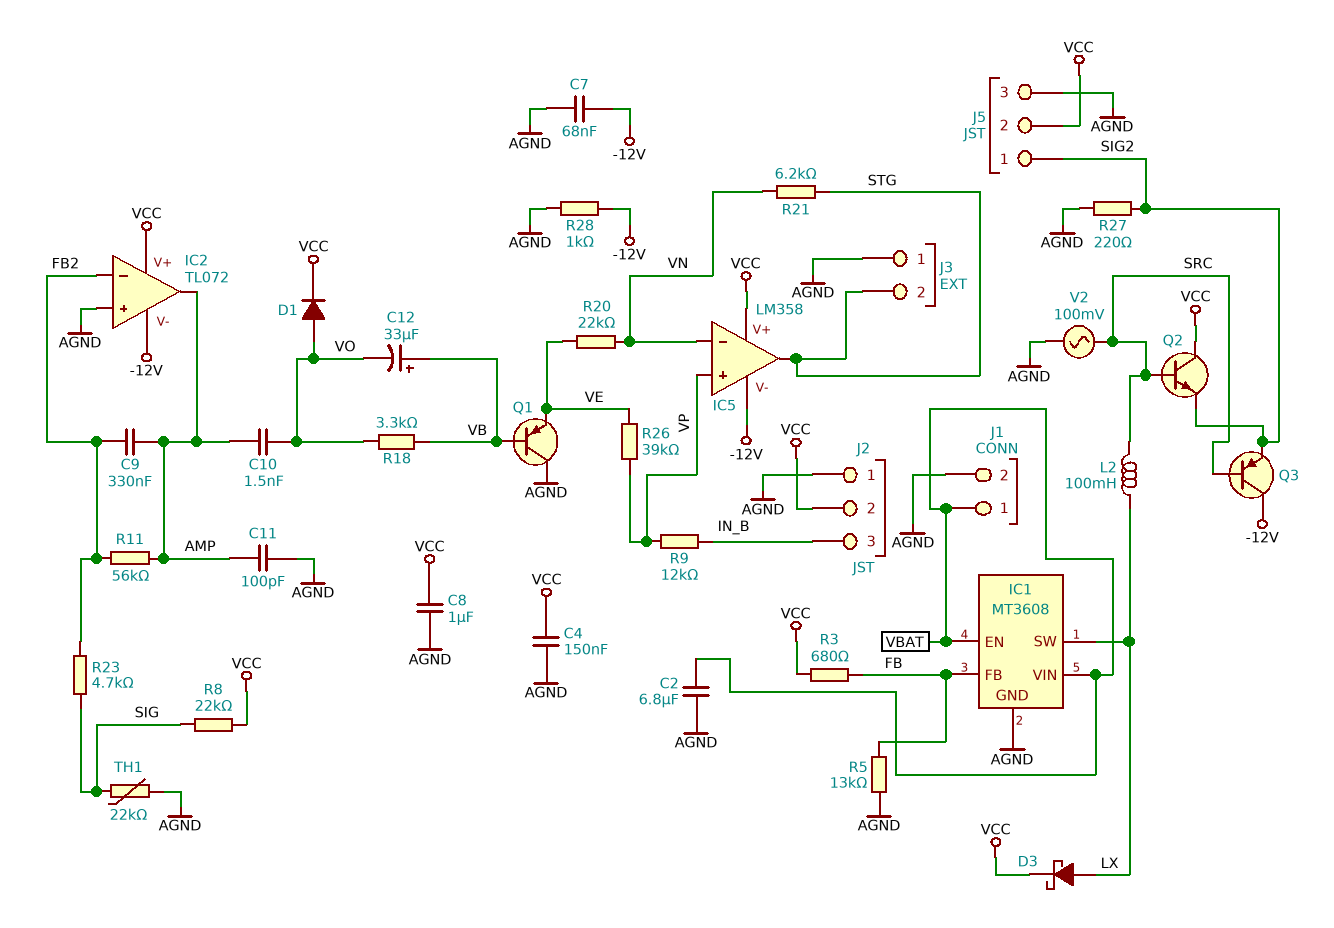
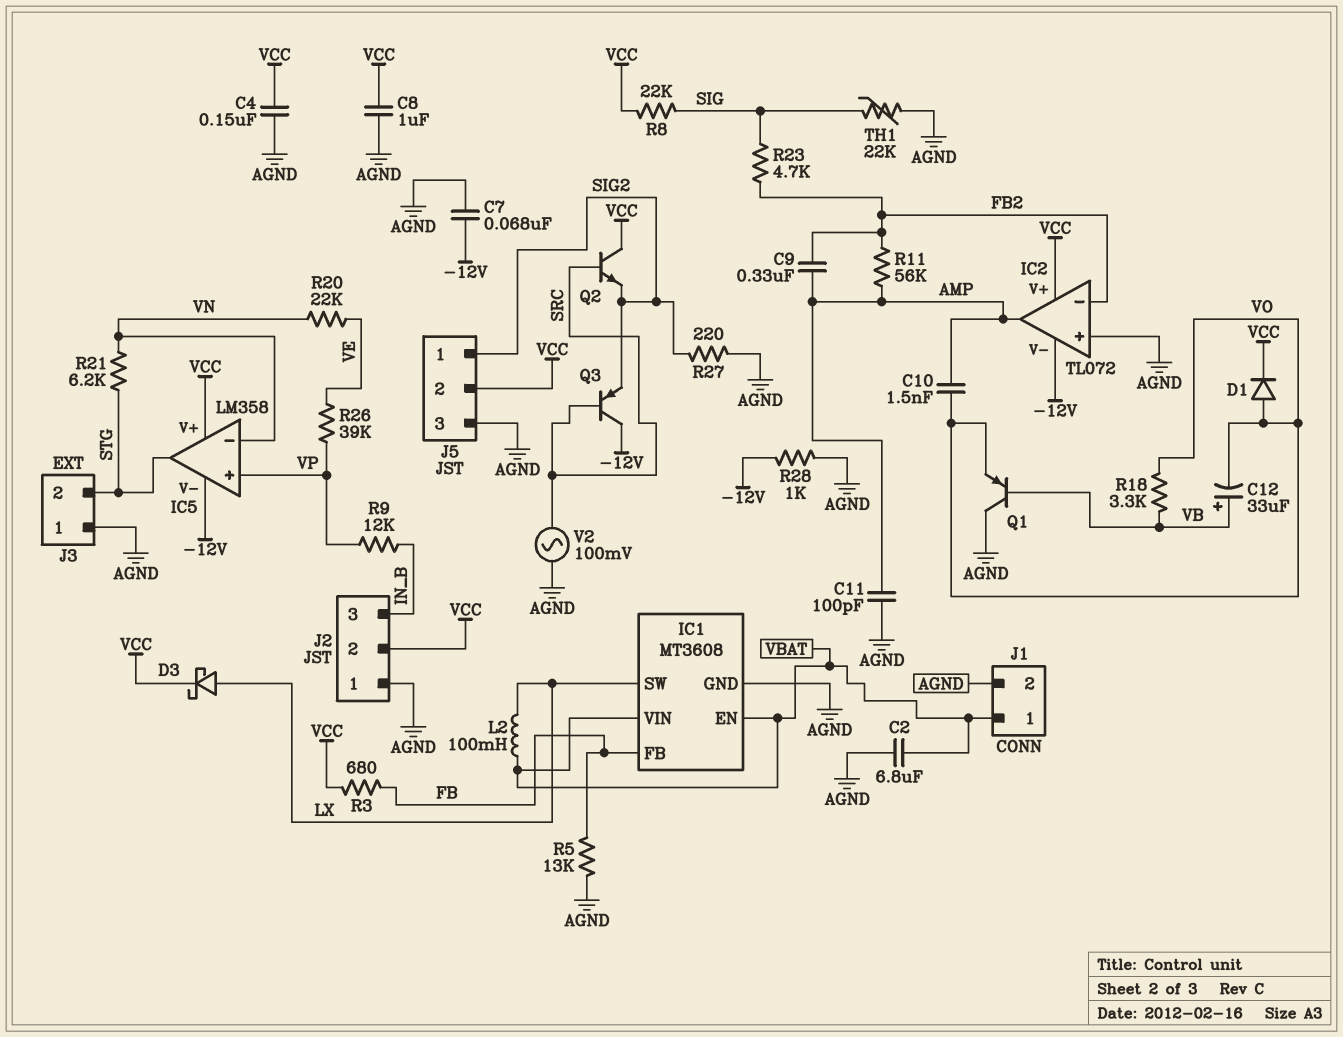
L2: 100mH (LX, SRC) -> 100mH (LX, VBAT)
Q1: PNP (B VB, C AGND, E VE) -> PNP (B VB, C AGND, E VO)

